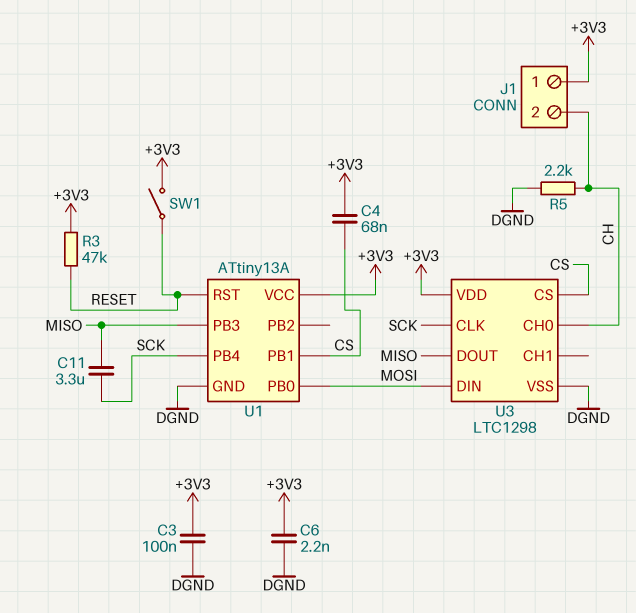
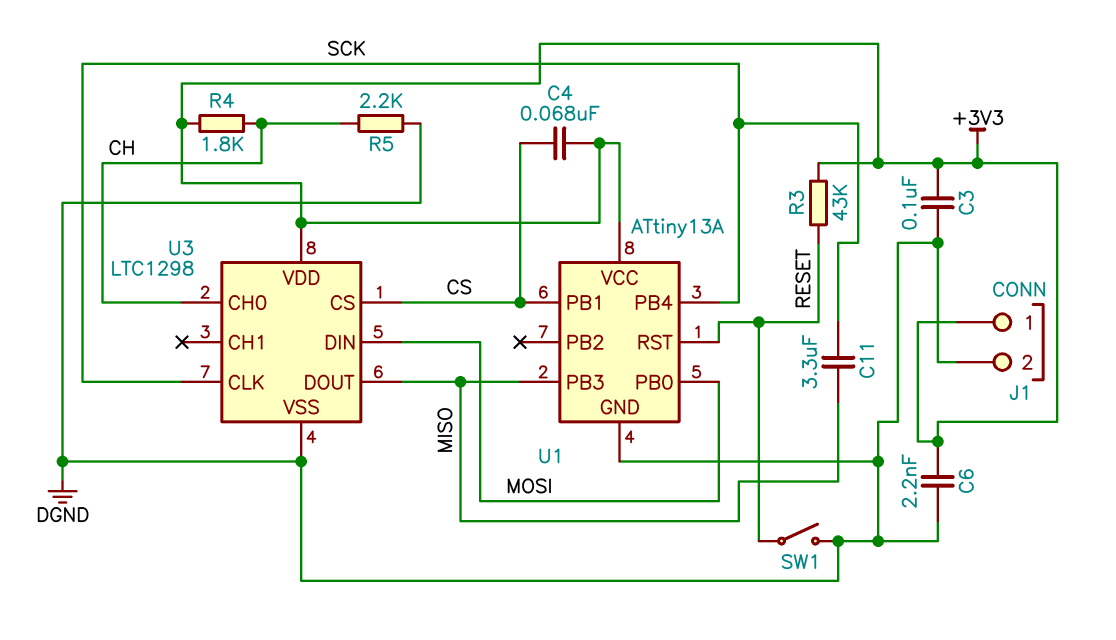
J1 pin 2: CH -> DGND
R3: 47k (+3V3, RESET) -> 43k (+3V3, RESET)
R4: none -> 1.8k (+3V3, CH)
SW1: switch (+3V3, RESET) -> switch (DGND, RESET)

